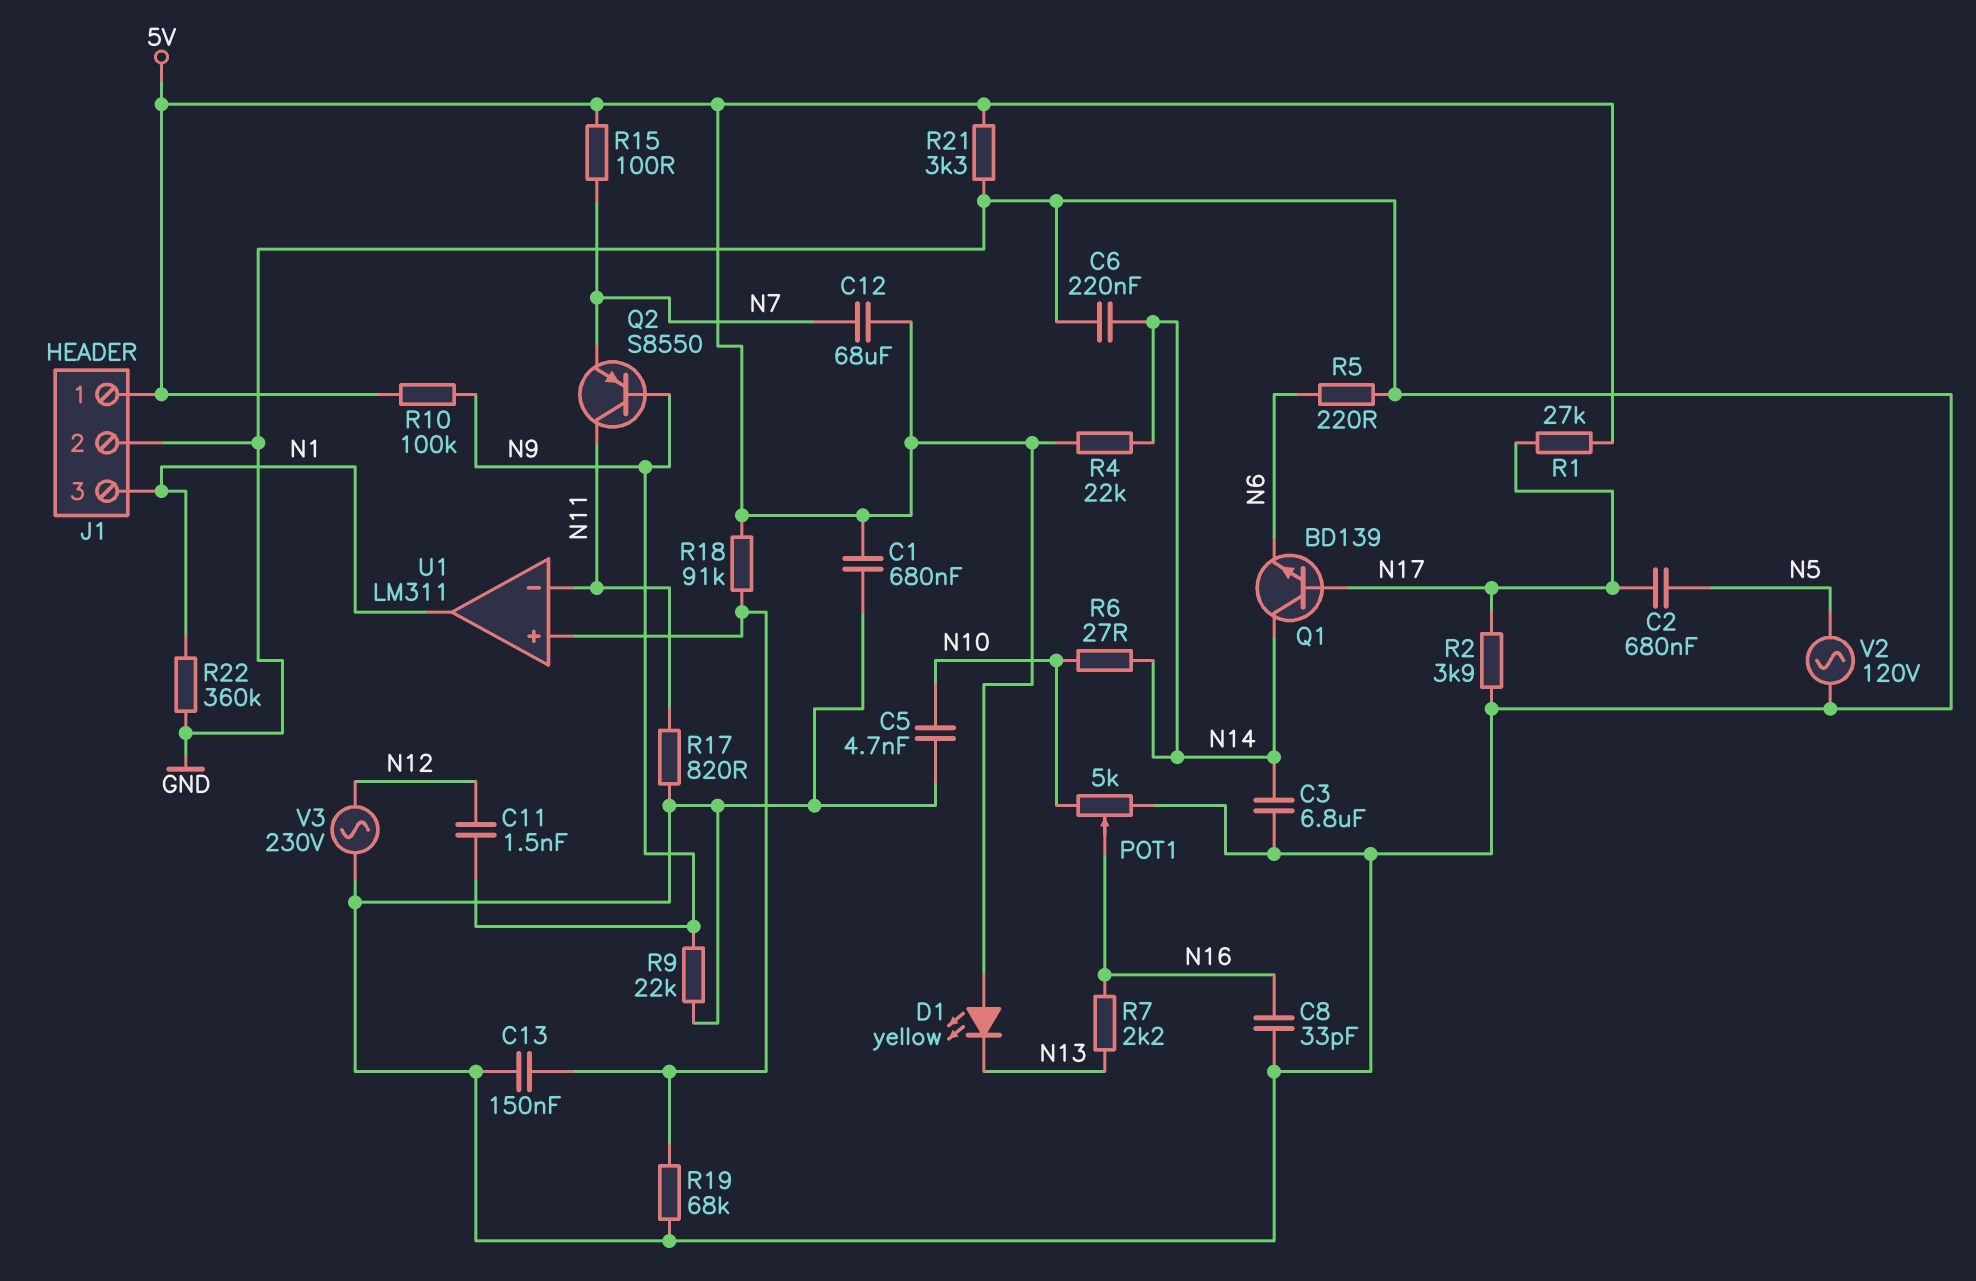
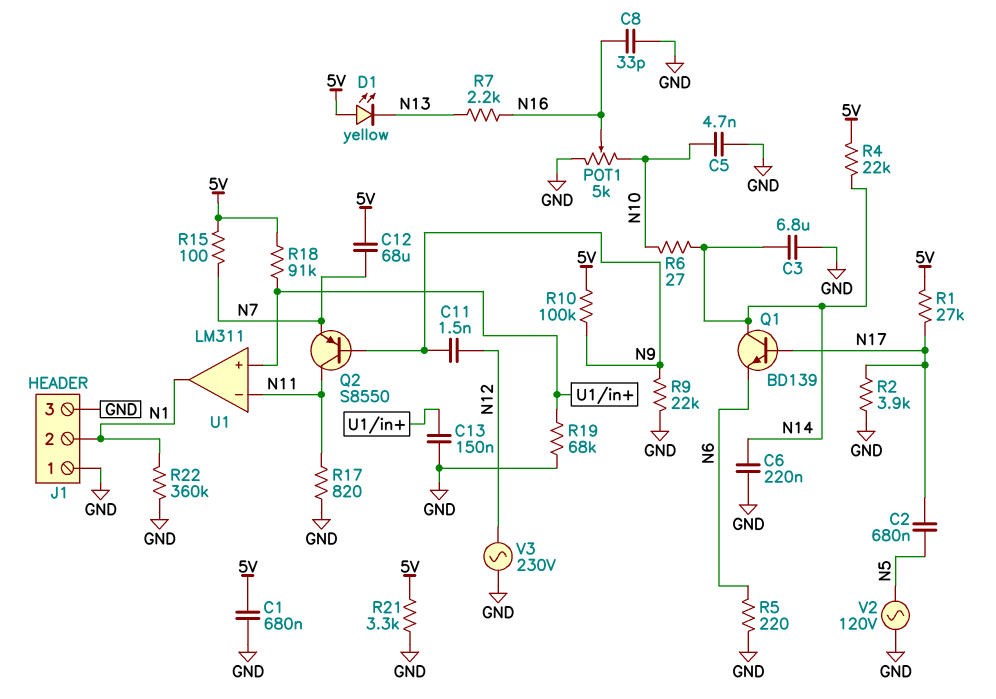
J1 pin 1: 5V -> GND
J1 pin 2: GND -> N1
J1 pin 3: N1 -> GND

